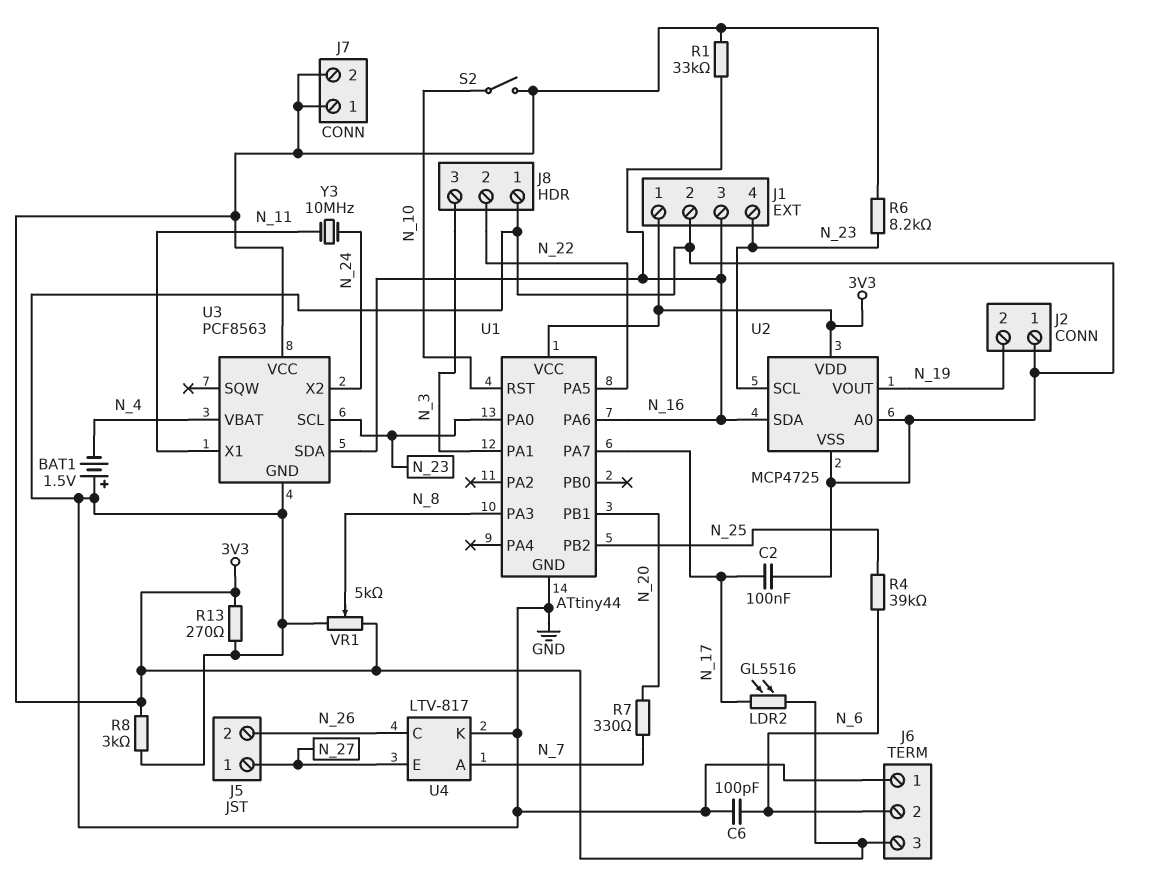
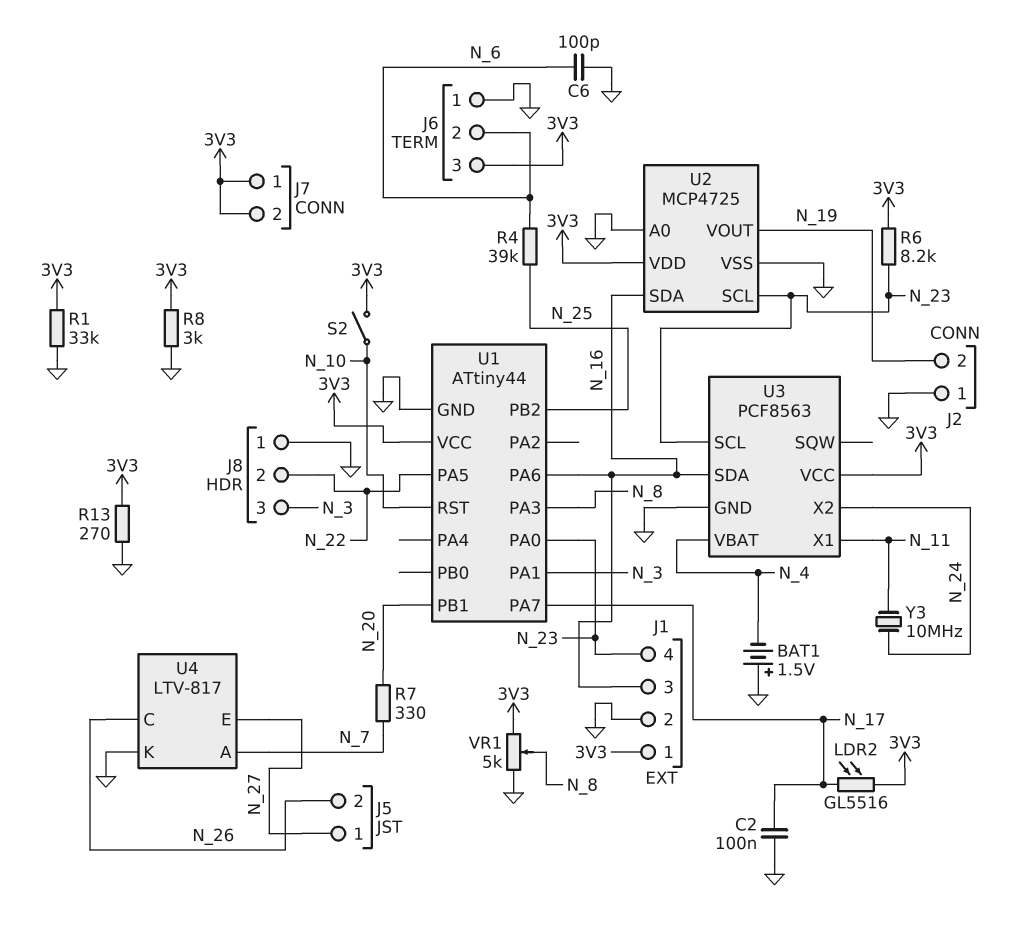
R1: 33k (3V3, N_16) -> 33k (3V3, GND)

